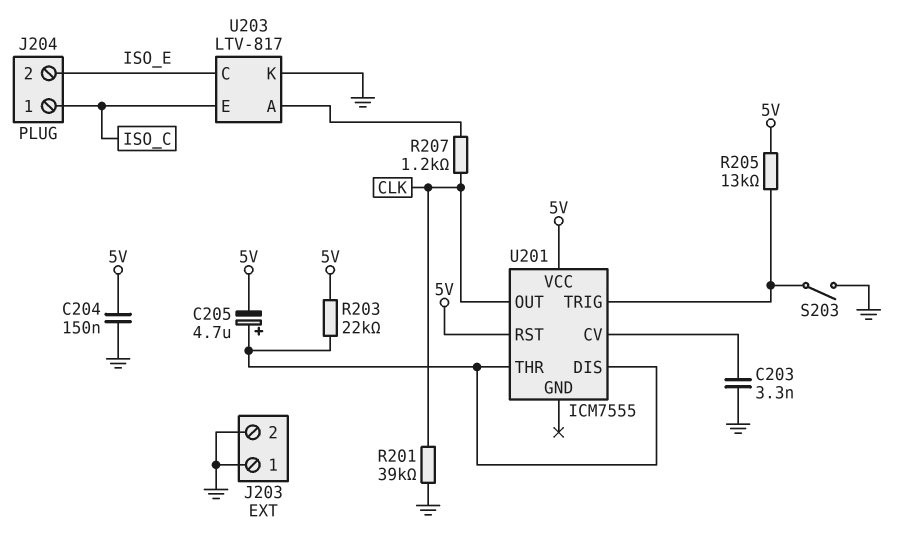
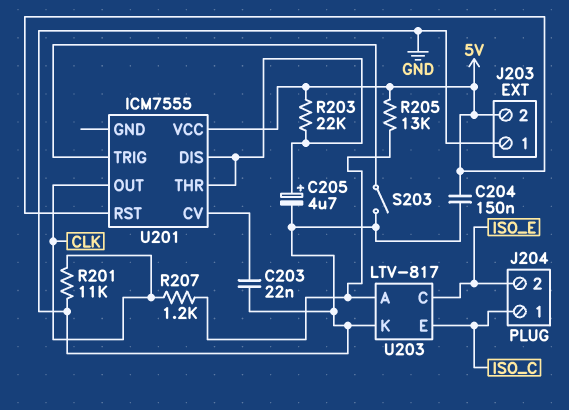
C203: 3.3nF (GND, U201/CV) -> 22nF (GND, U201/CV)
C205: 4.7uF (plus U201/DIS, minus 5V) -> 4.7uF (plus U201/DIS, minus GND)
J203 pin 2: GND -> 5V
R201: 39k (CLK, GND) -> 11k (CLK, GND)
R205: 13k (5V, U201/TRIG) -> 13k (5V, U203/A)

